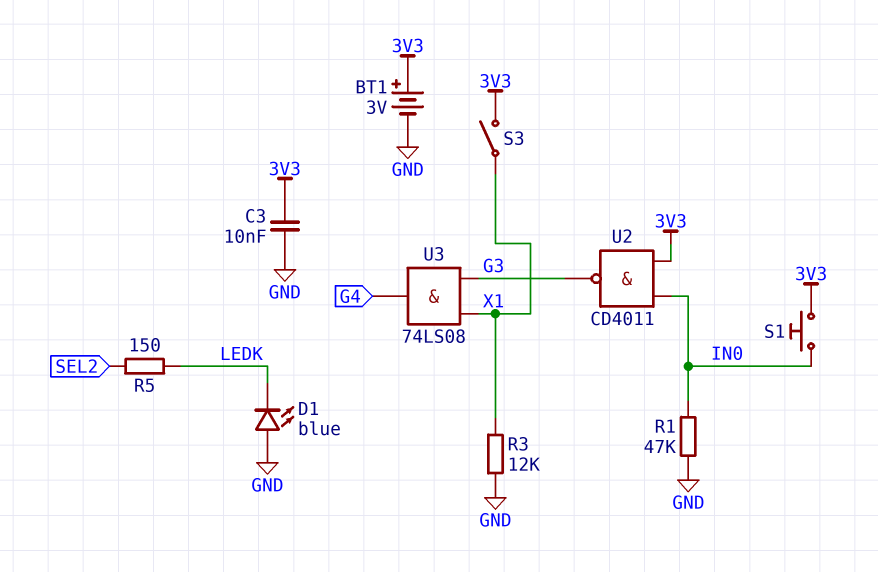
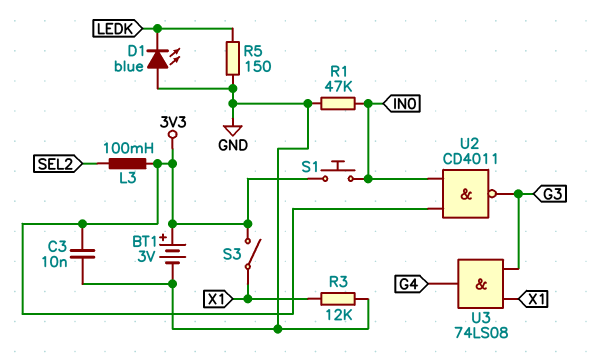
L3: none -> 100mH (3V3, SEL2)
R5: 150 (LEDK, SEL2) -> 150 (GND, LEDK)

